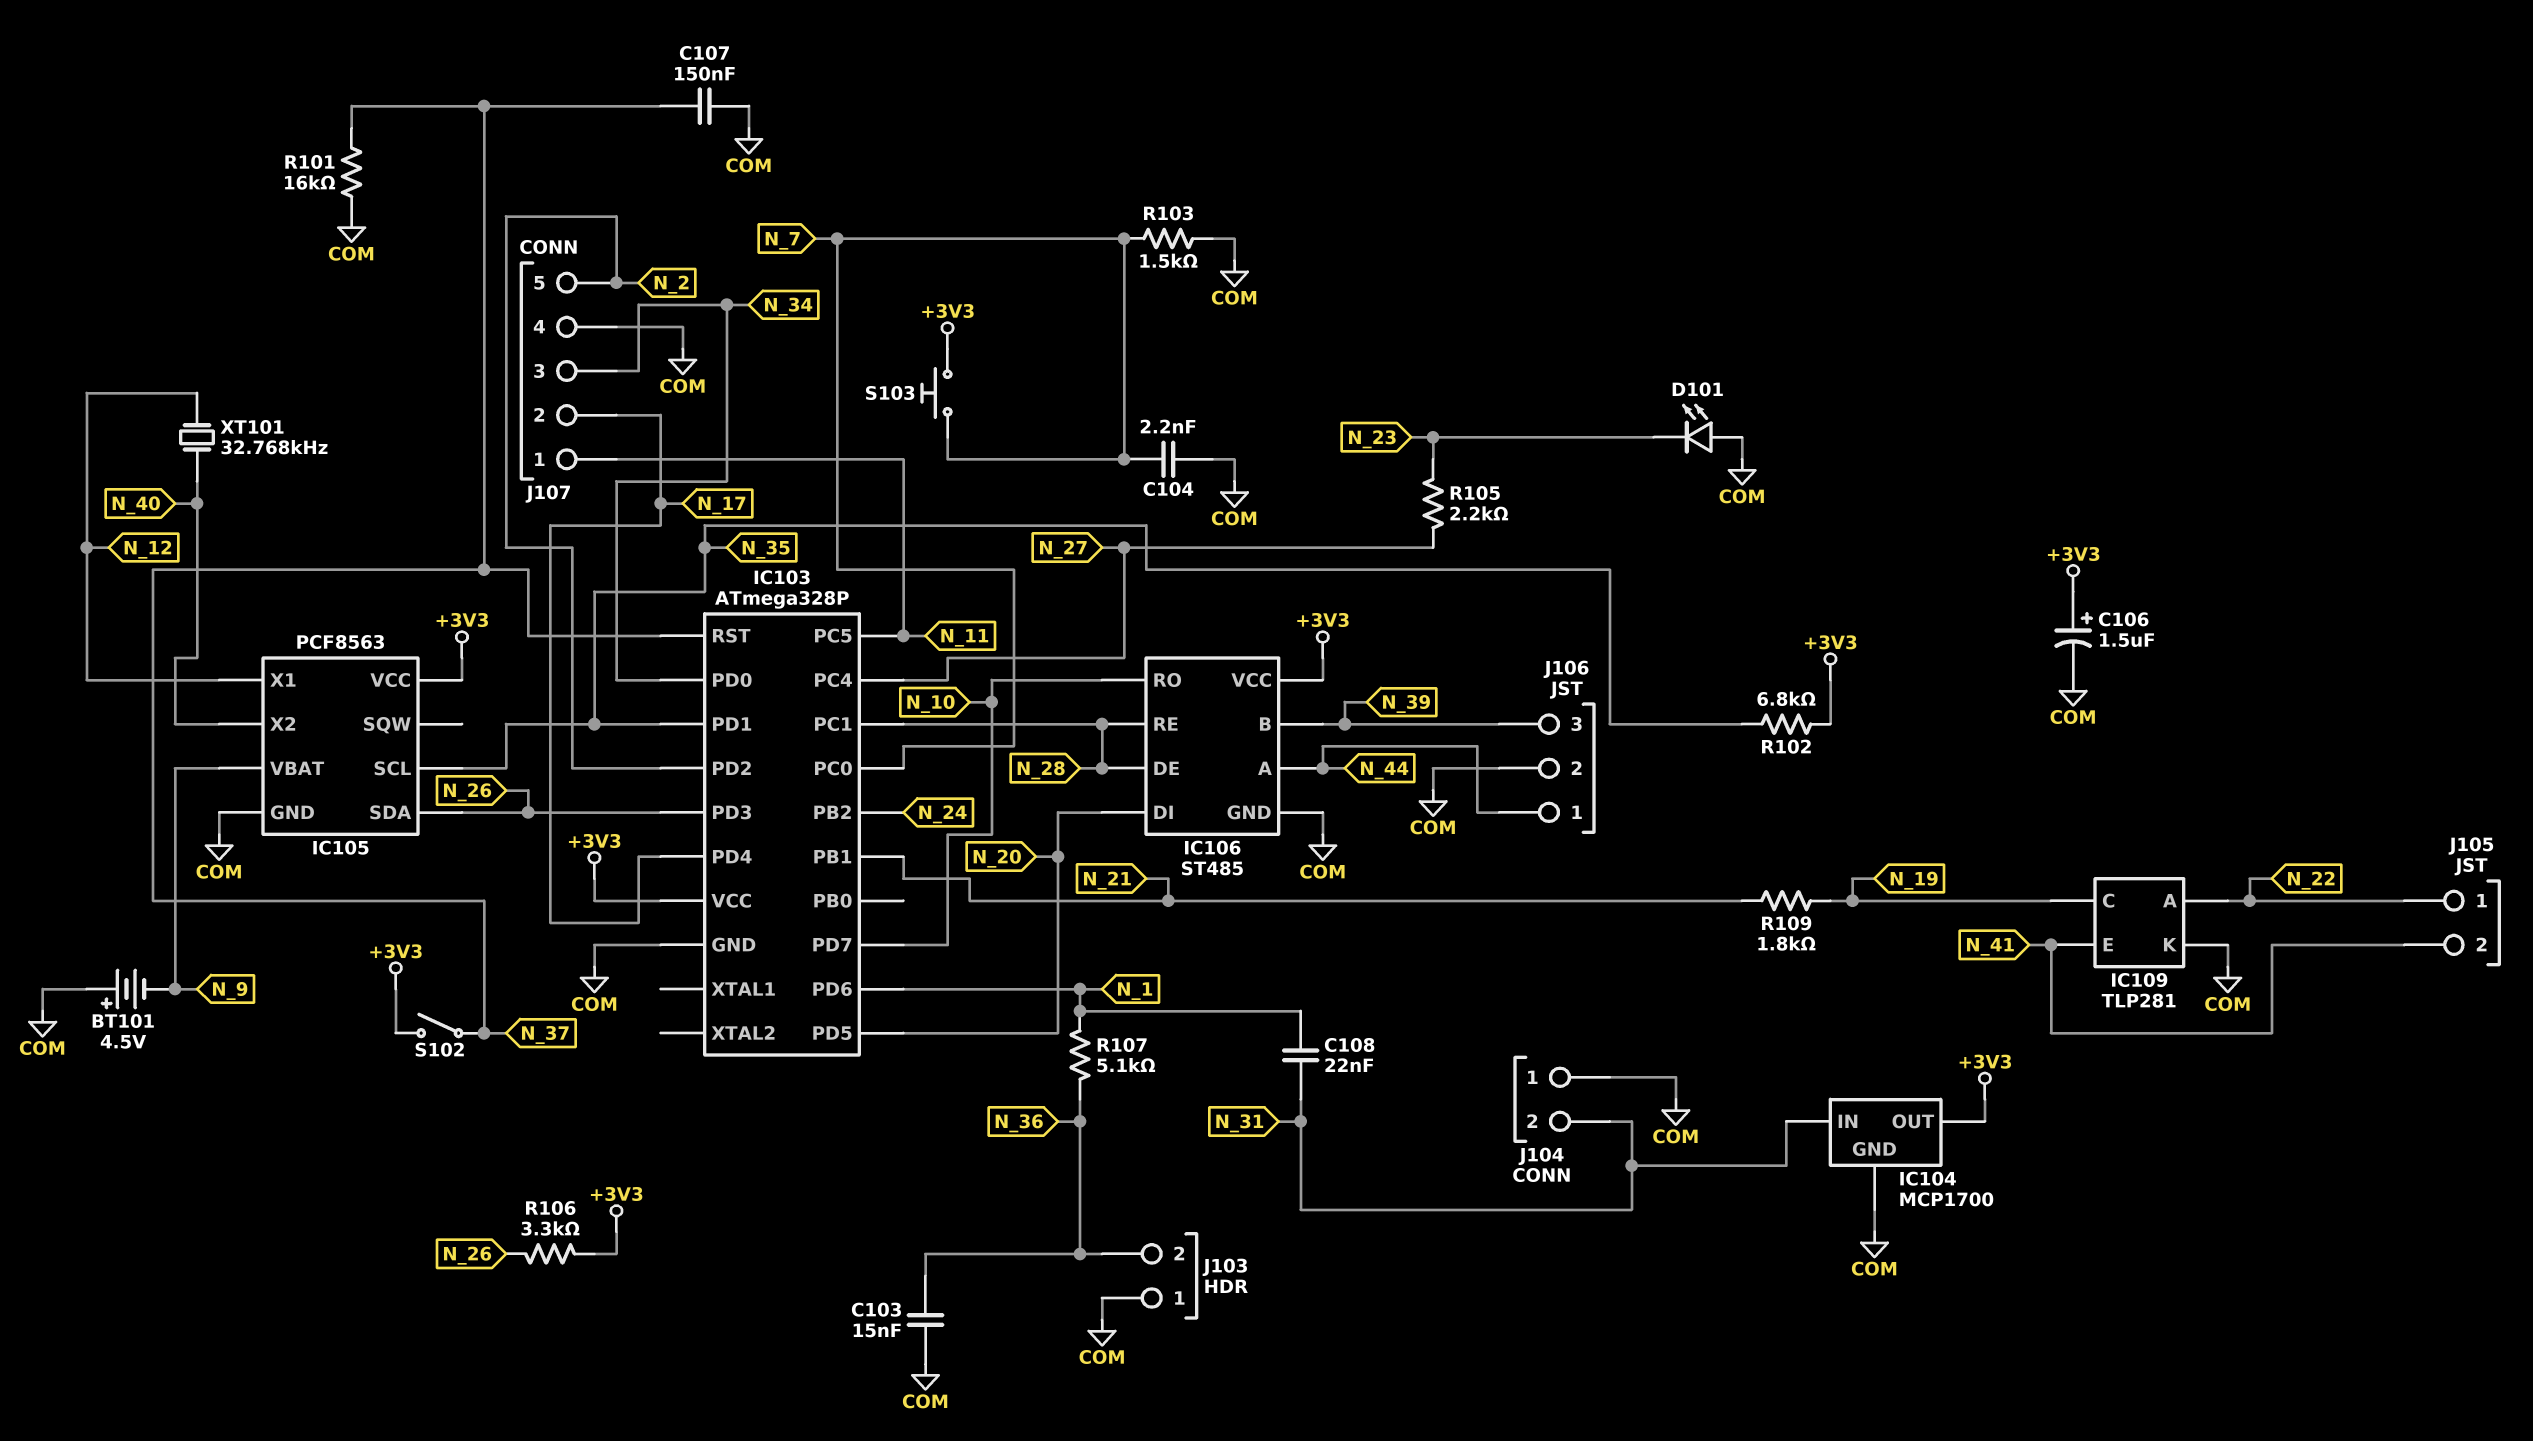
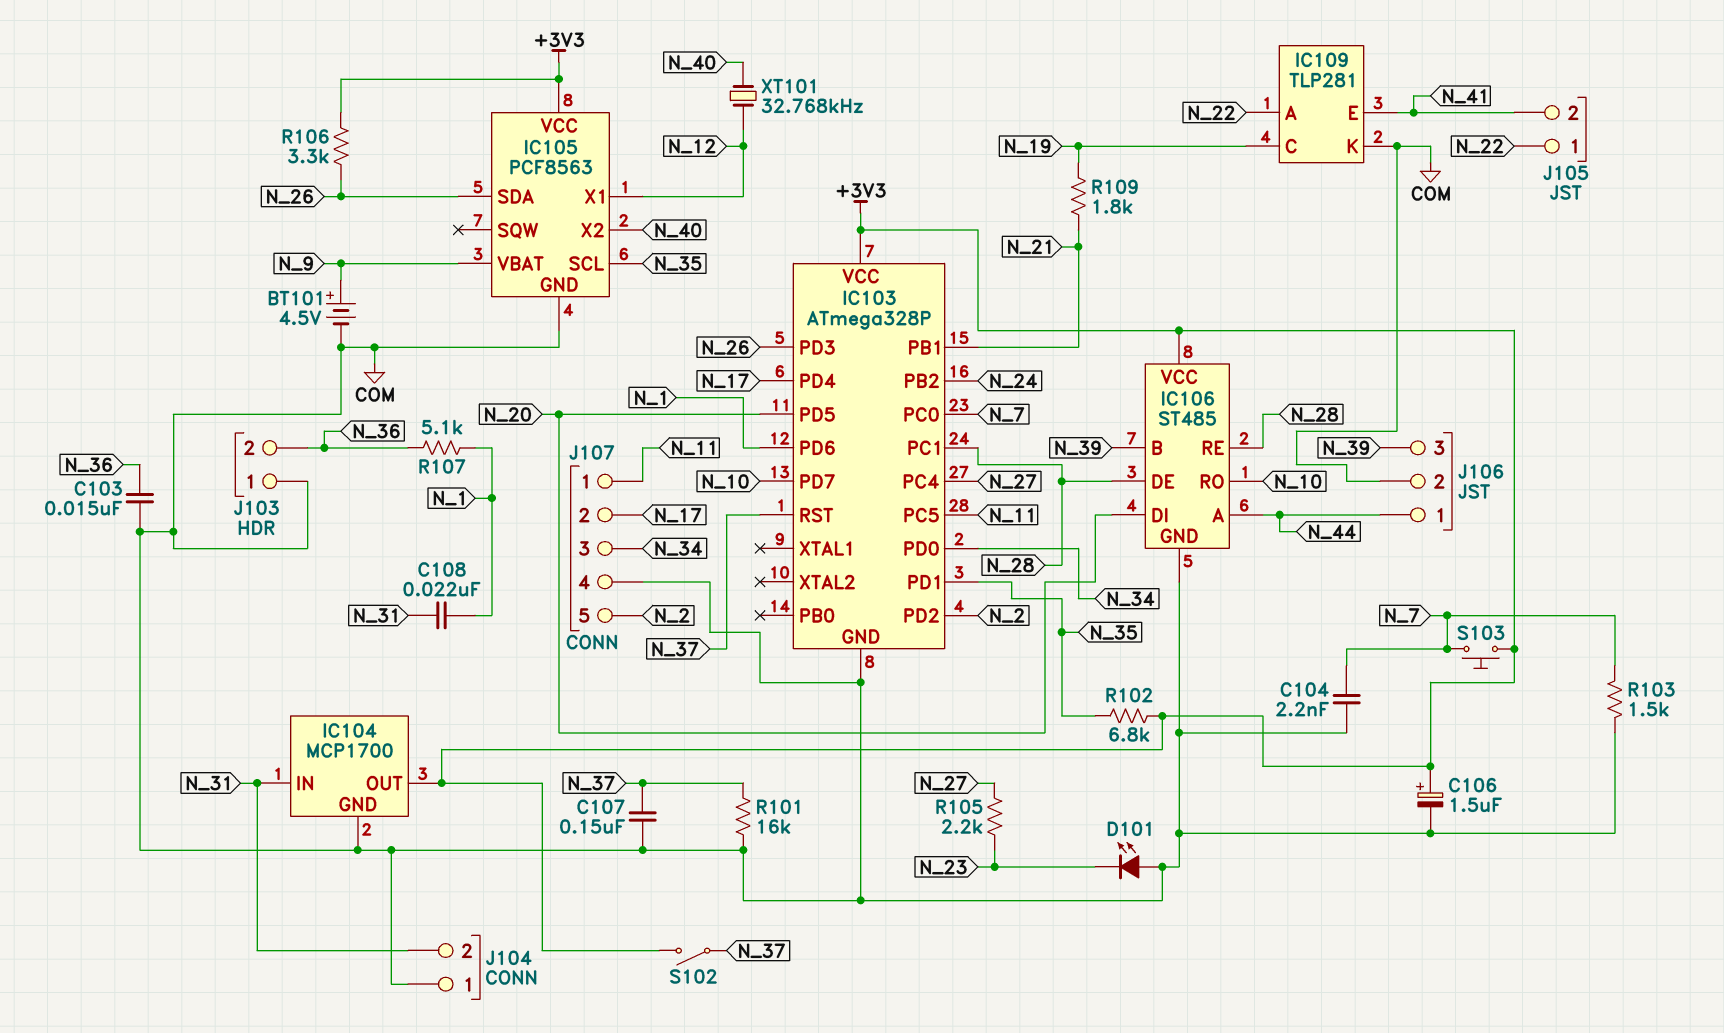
BT101: 4.5V (plus COM, minus N_9) -> 4.5V (plus N_9, minus COM)

